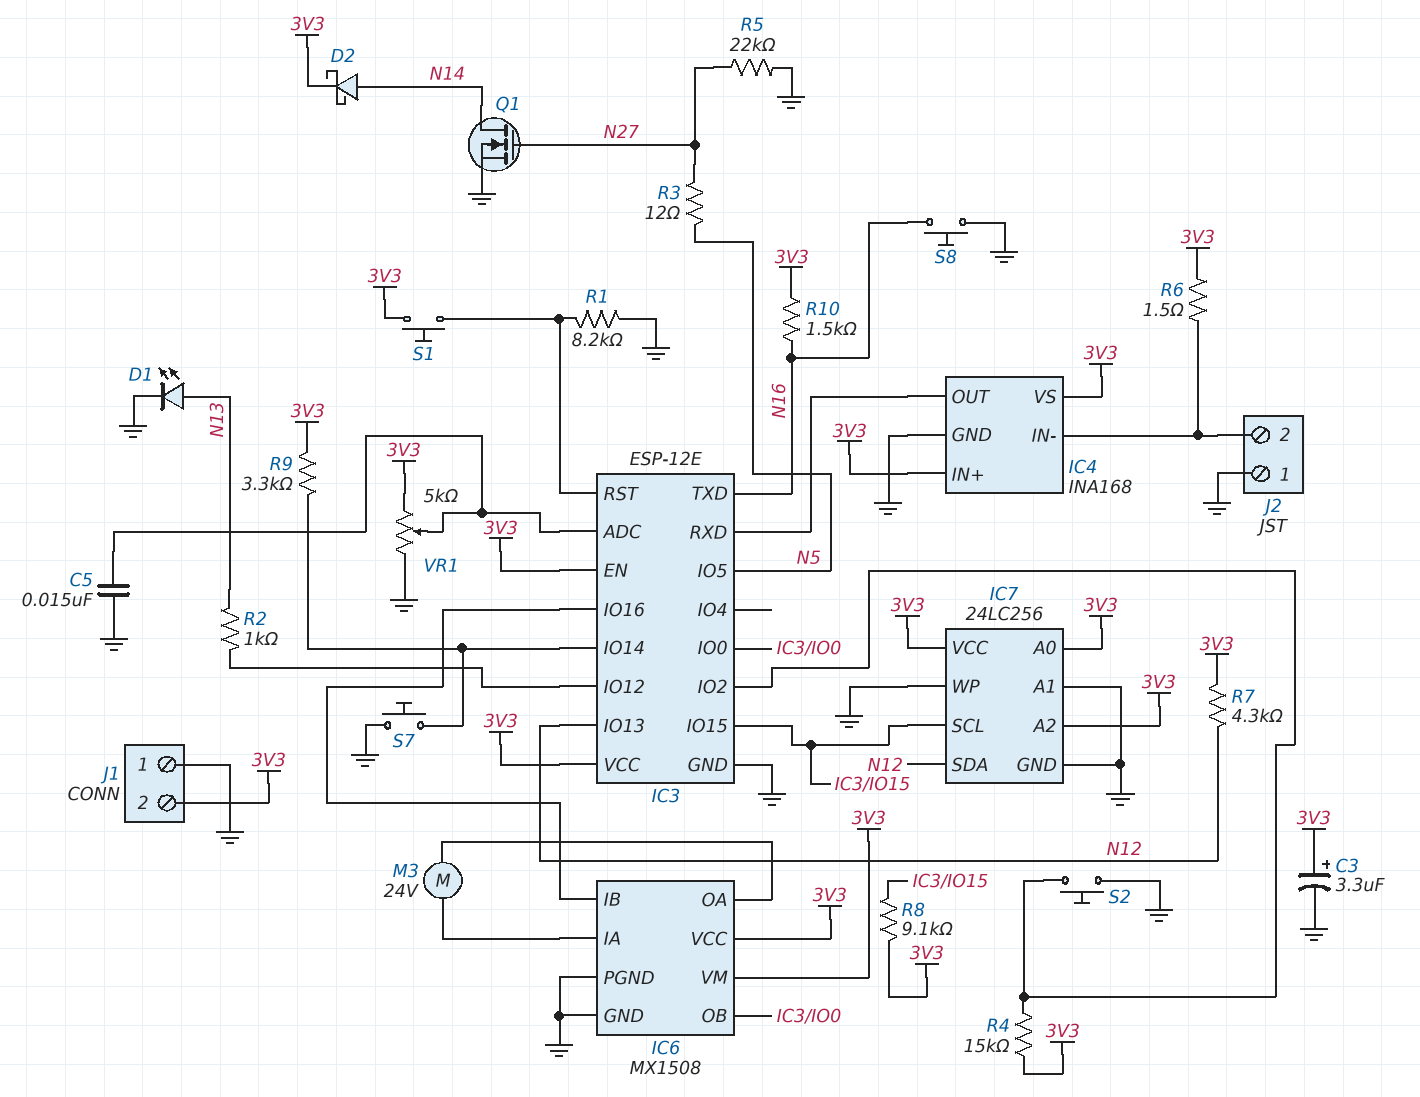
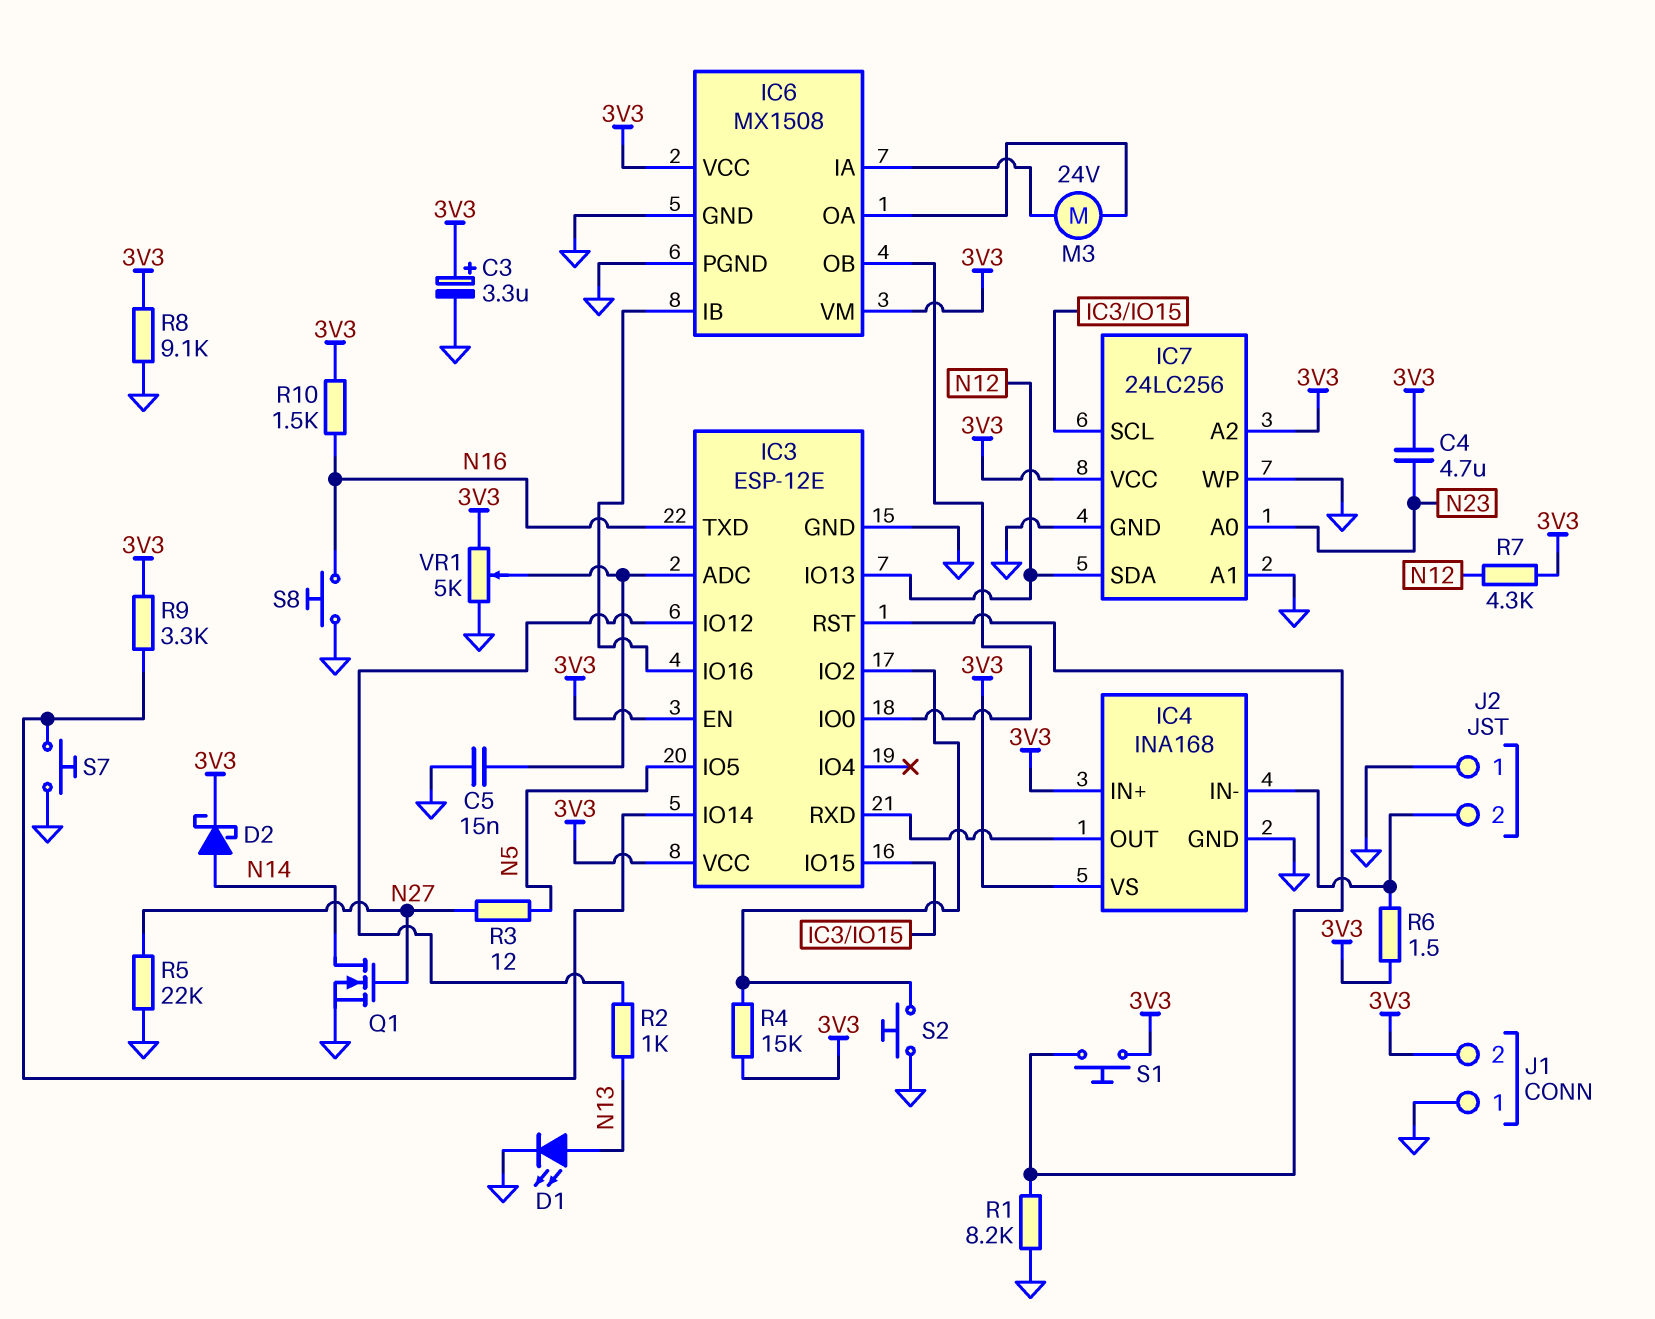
C4: none -> 4.7uF (3V3, N23)
IC7 pin A0: 3V3 -> N23
R8: 9.1k (3V3, IC3/IO15) -> 9.1k (3V3, GND)

